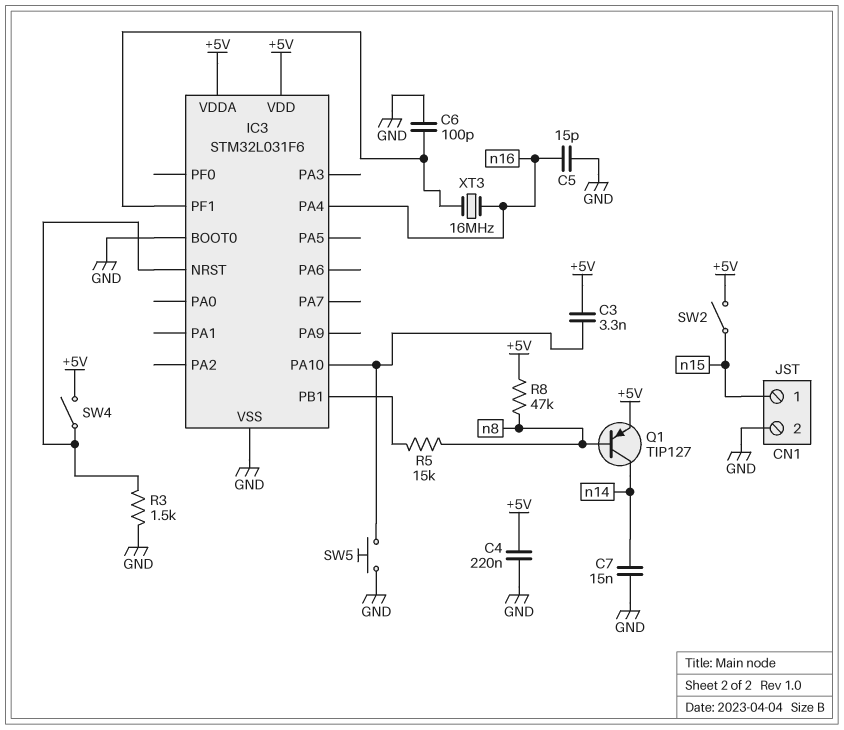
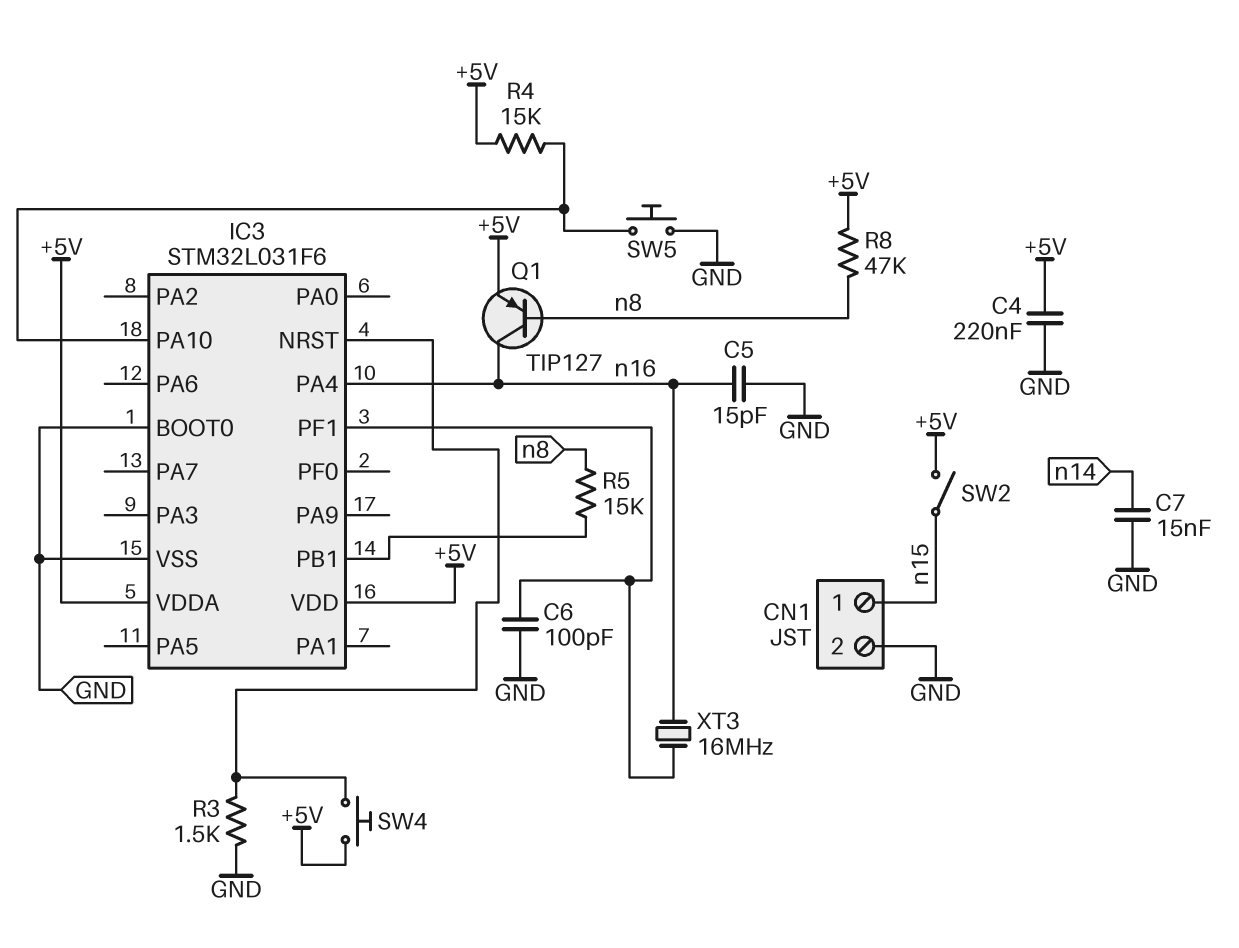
C3: 3.3nF (+5V, IC3/PA10) -> none
Q1: PNP TIP127 (B n8, C n14, E +5V) -> PNP TIP127 (B n8, C n16, E +5V)
R4: none -> 15k (+5V, IC3/PA10)
SW4: switch (+5V, IC3/NRST) -> button (+5V, IC3/NRST)

